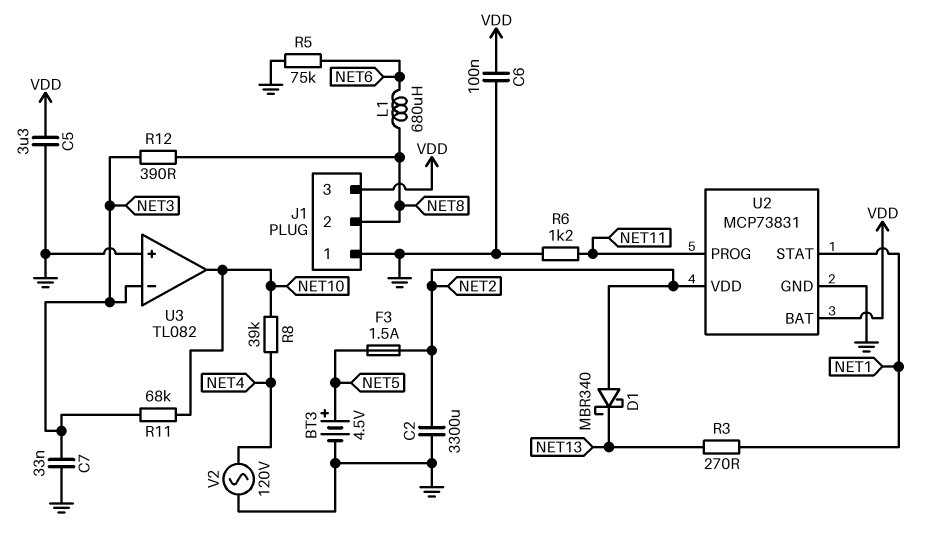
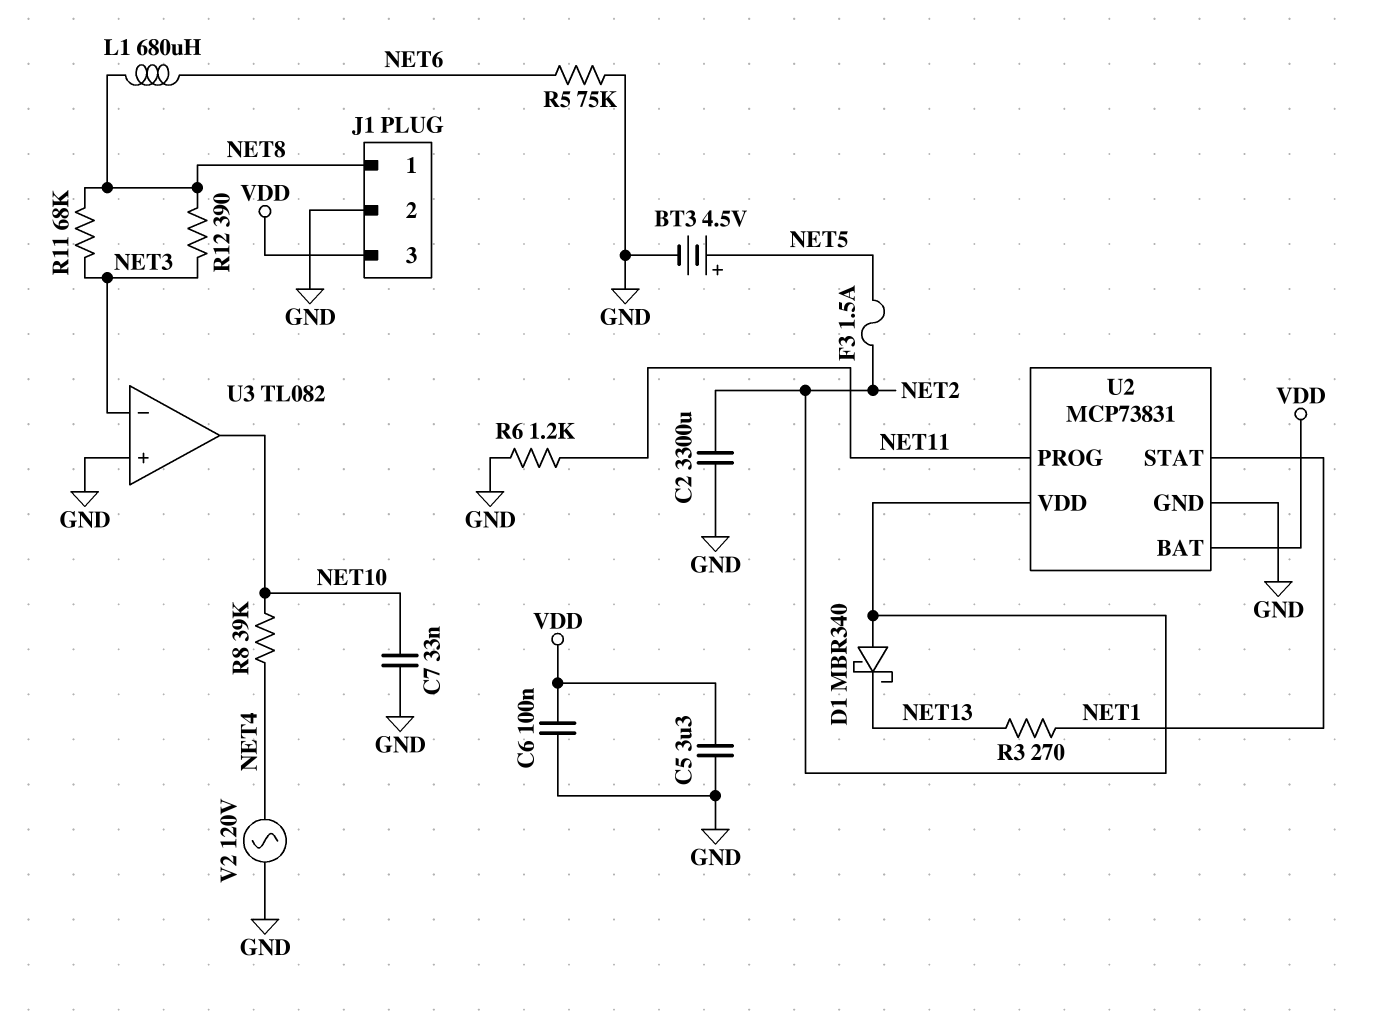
C7: 33nF (GND, NET3) -> 33nF (GND, NET10)
J1 pin 1: GND -> NET8
J1 pin 2: NET8 -> GND
R11: 68k (NET3, NET10) -> 68k (NET3, NET8)

